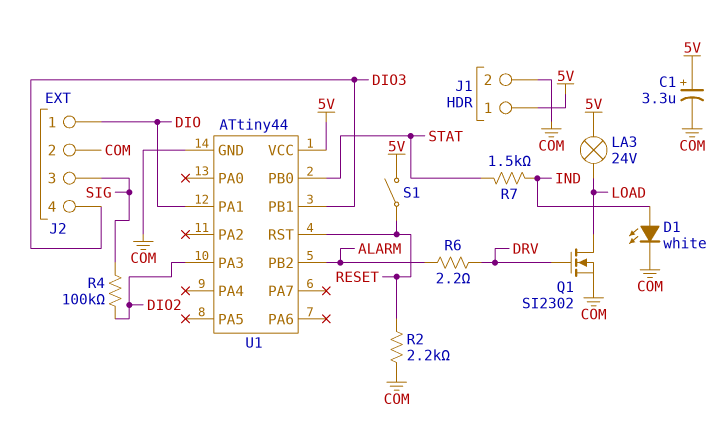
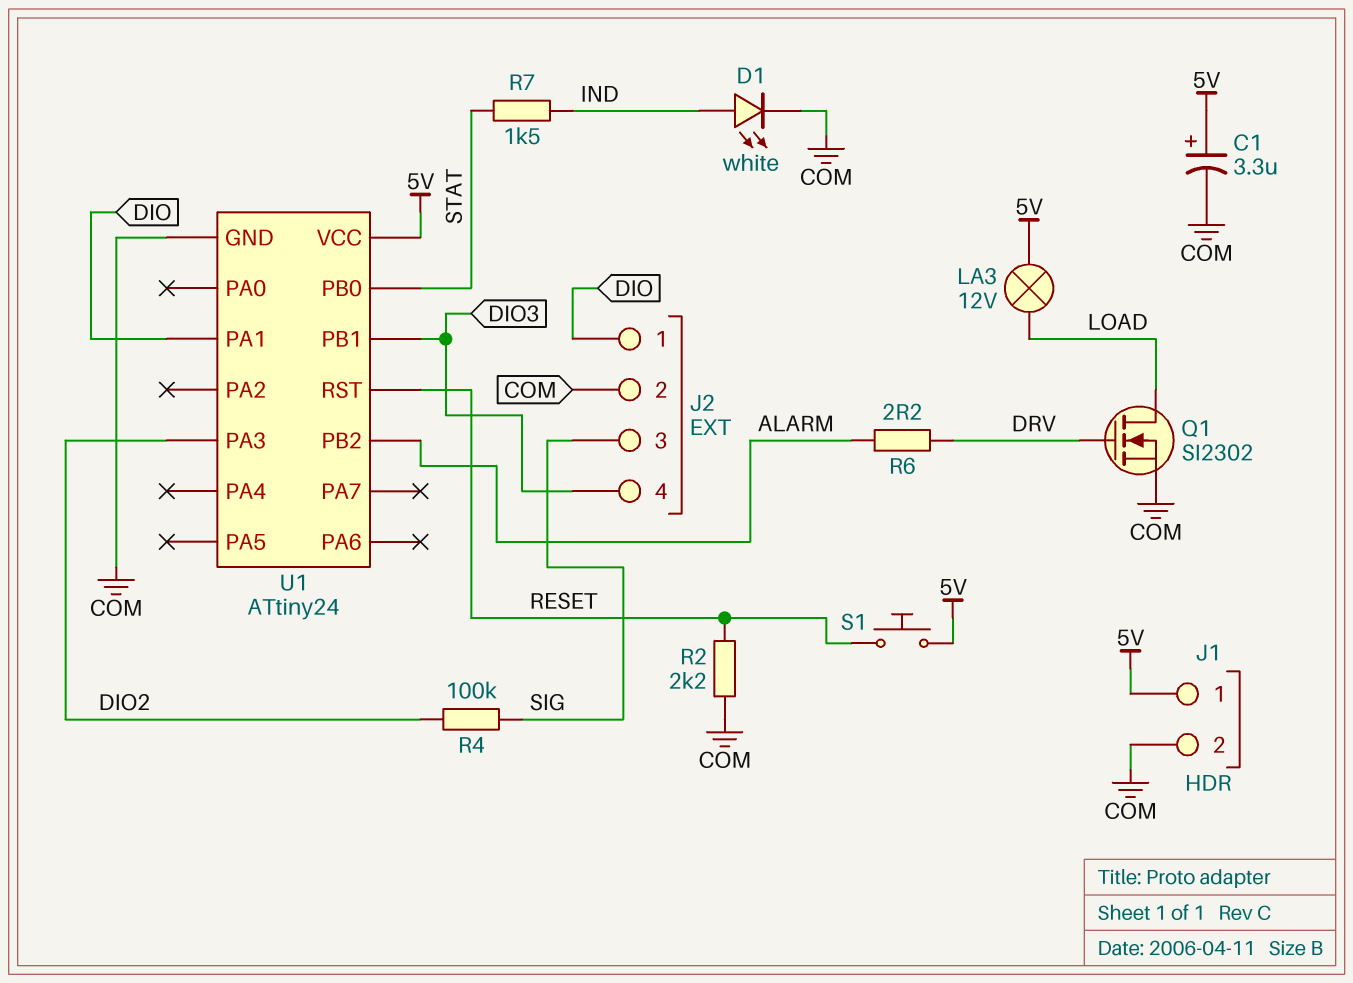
LA3: lamp 24V (5V, LOAD) -> lamp 12V (5V, LOAD)
S1: switch (5V, RESET) -> button (5V, RESET)
U1: ATtiny44 -> ATtiny24

